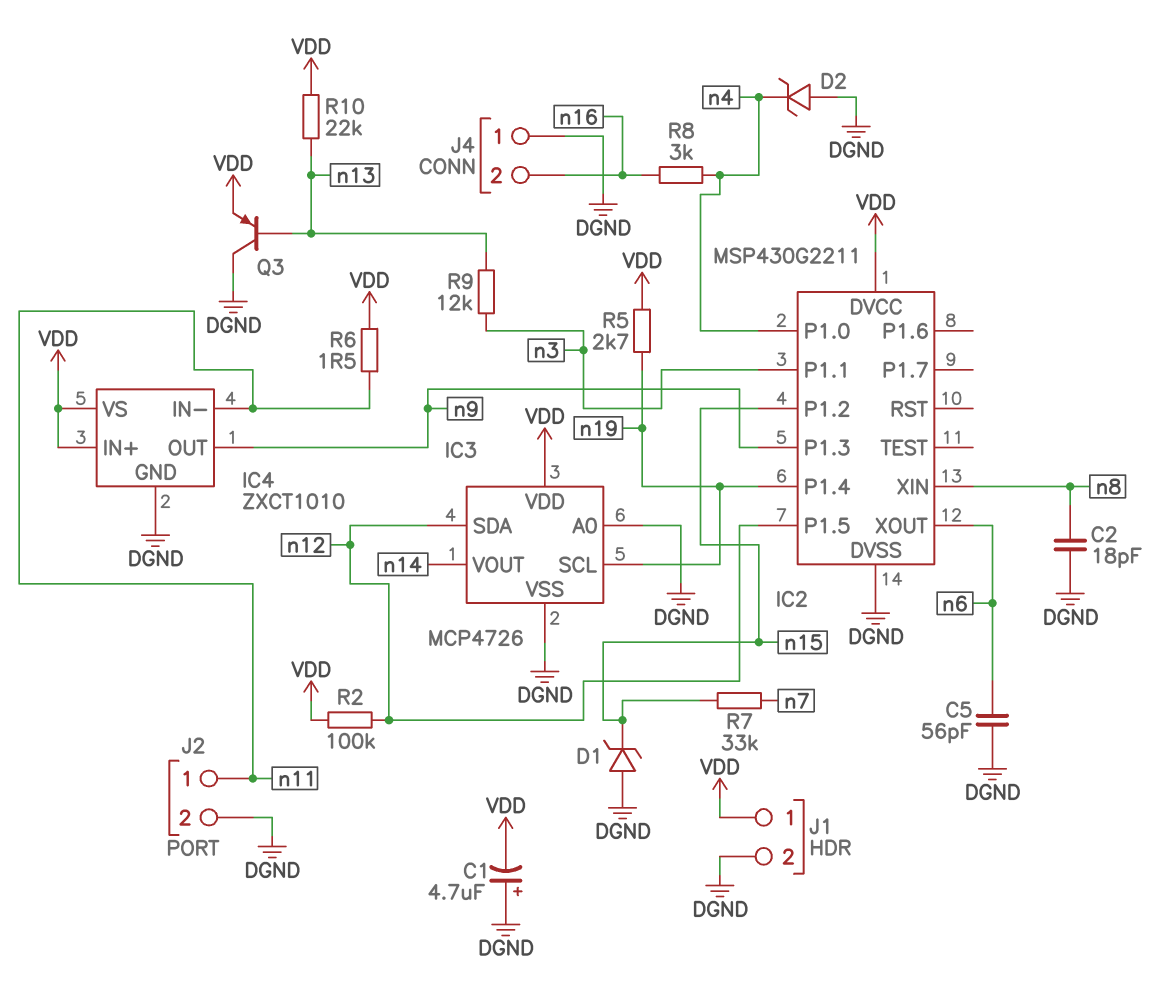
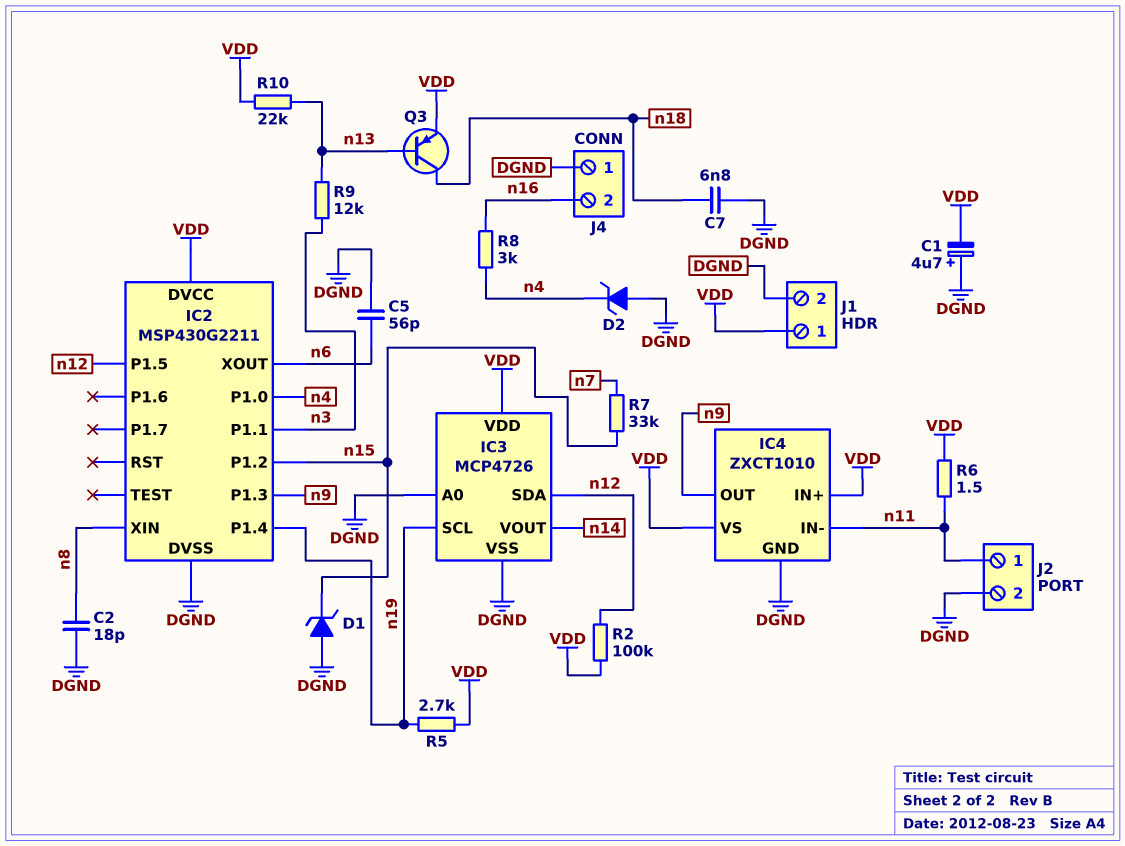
C7: none -> 6.8nF (DGND, n18)
Q3: PNP (B n13, C DGND, E VDD) -> PNP (B n13, C n18, E VDD)

